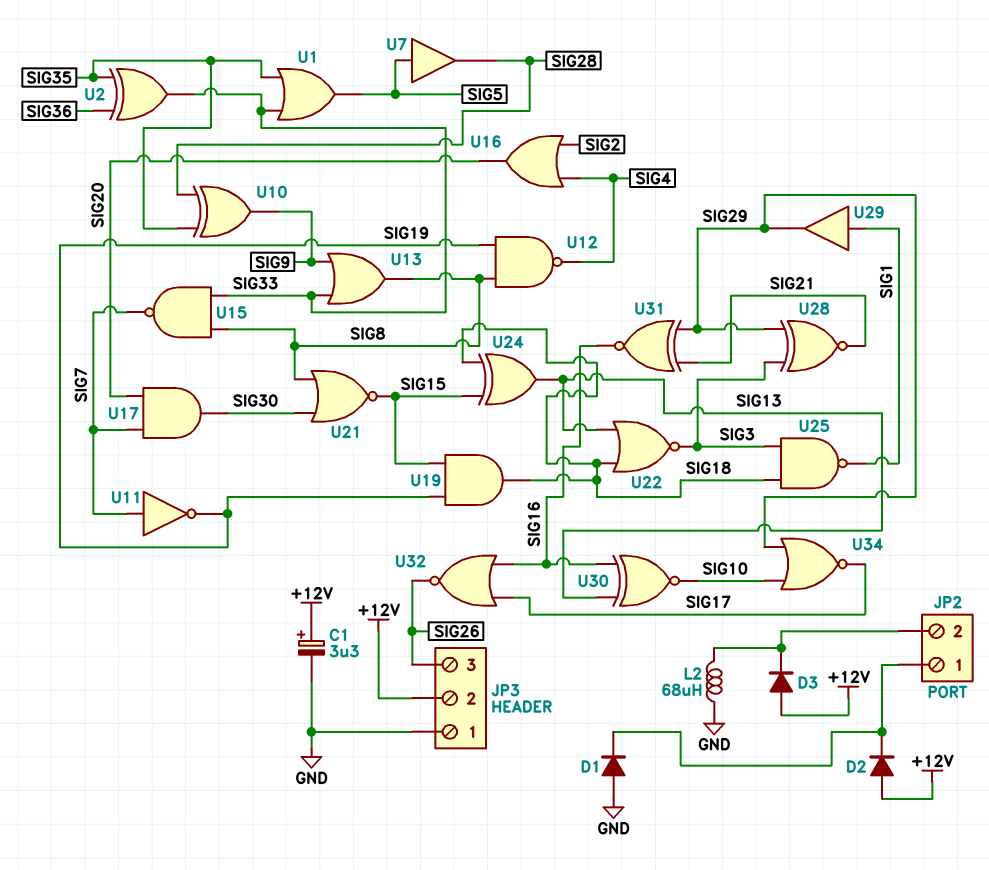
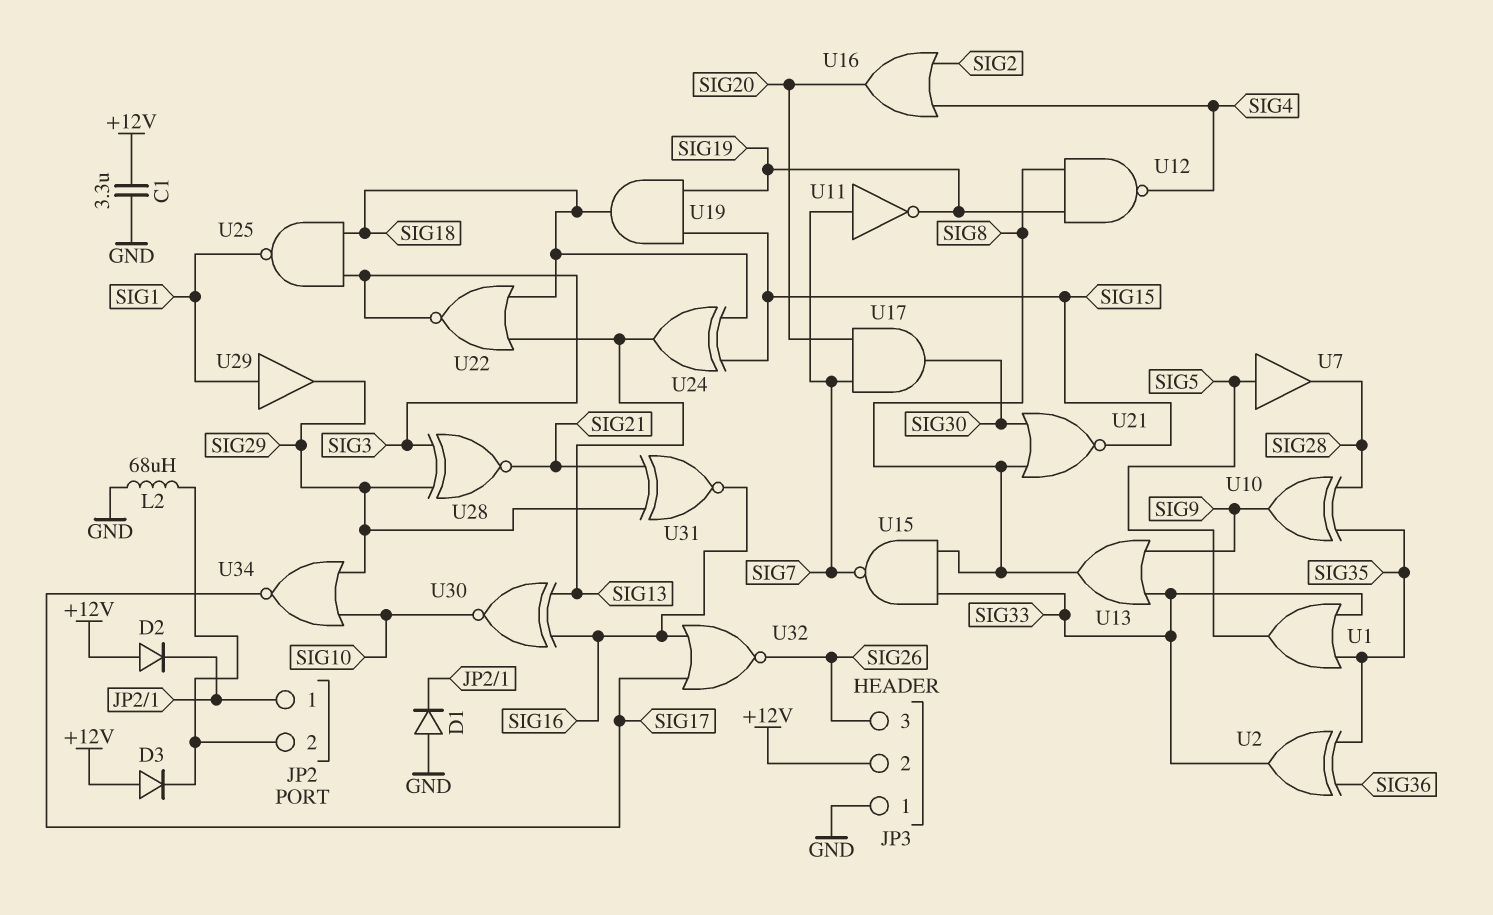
C1: 3.3uF (plus +12V, minus GND) -> 3.3uF (+12V, GND)

